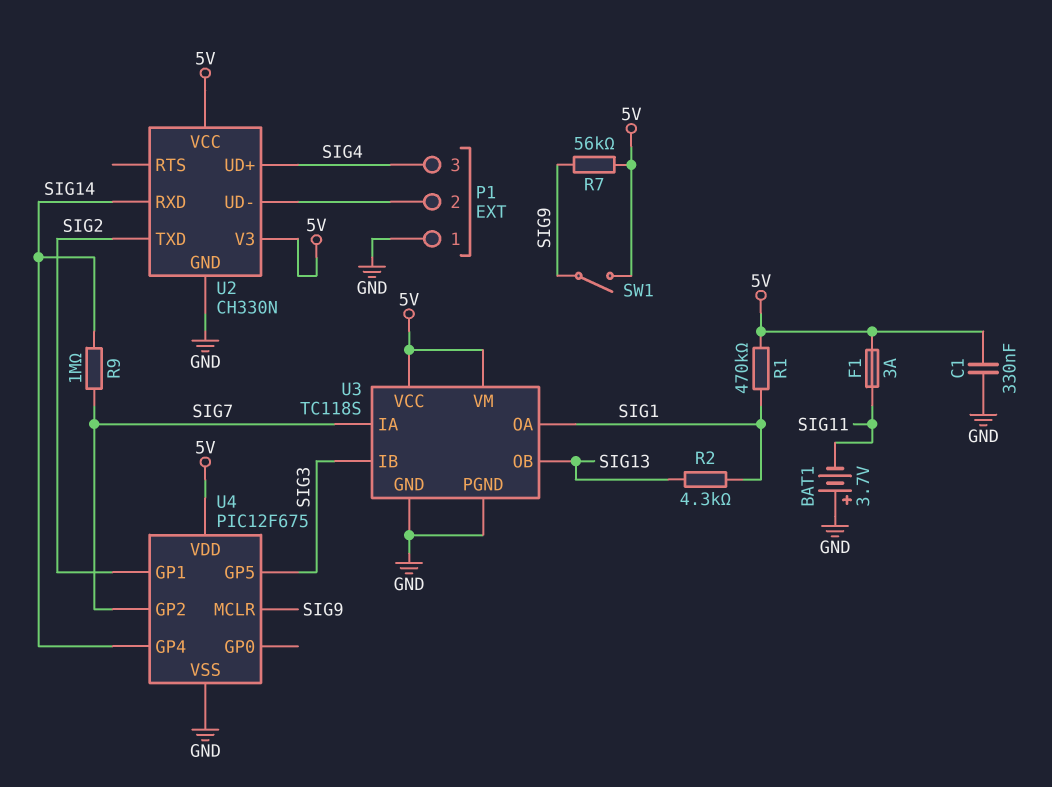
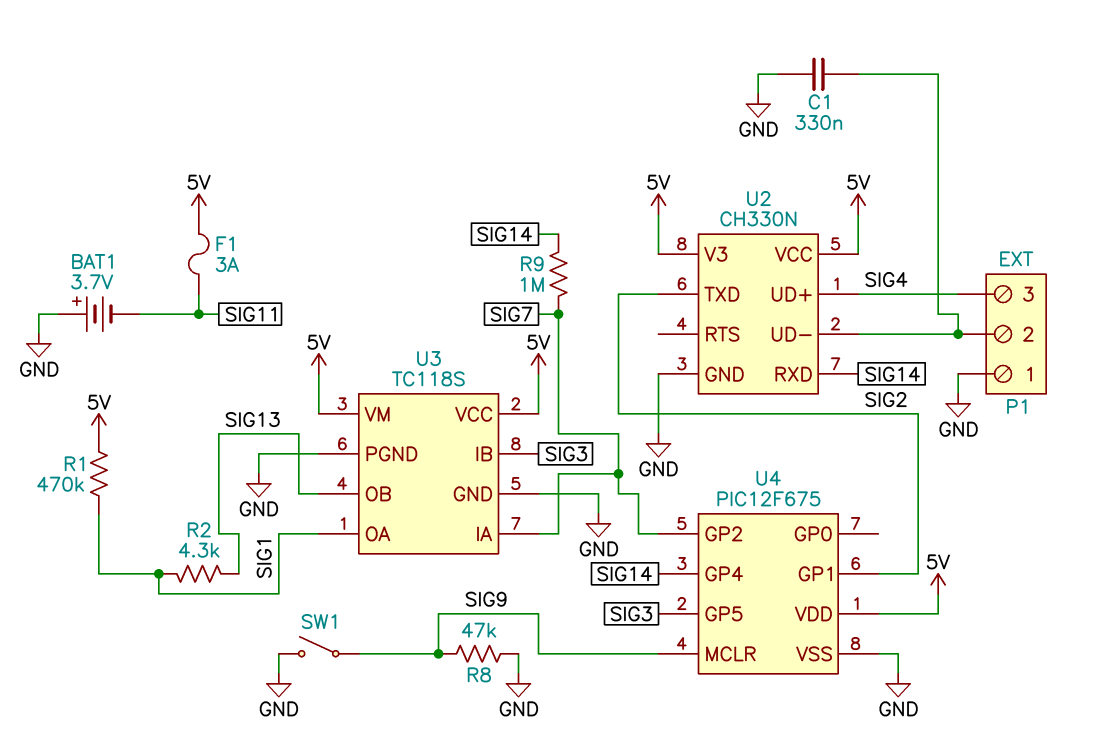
C1: 330nF (5V, GND) -> 330nF (GND, P1/2)
R7: 56k (5V, SIG9) -> none
R8: none -> 47k (GND, SIG9)
SW1: switch (5V, SIG9) -> switch (GND, SIG9)

